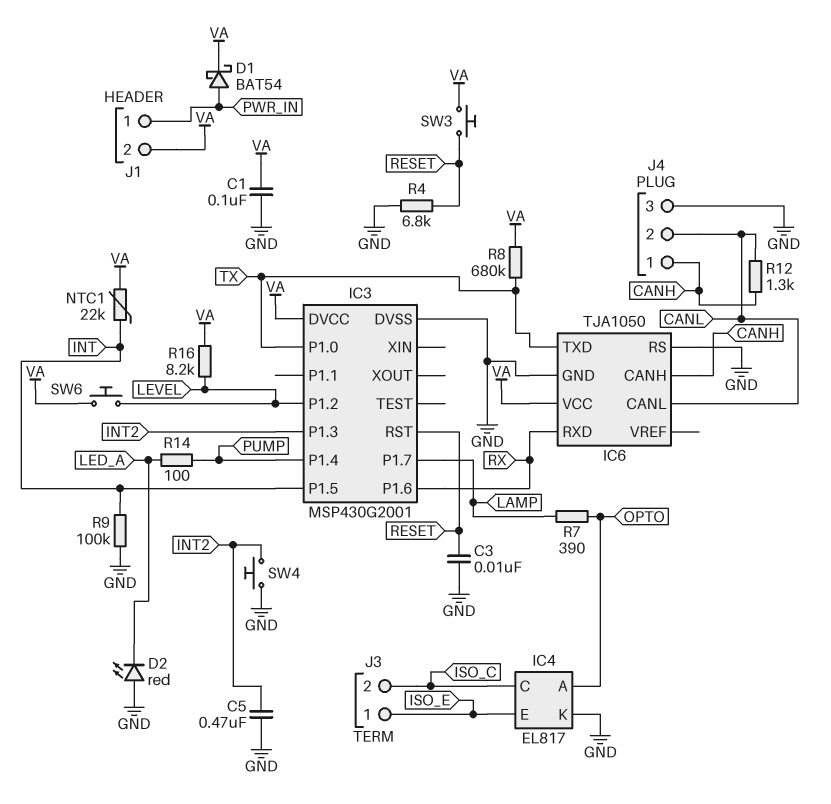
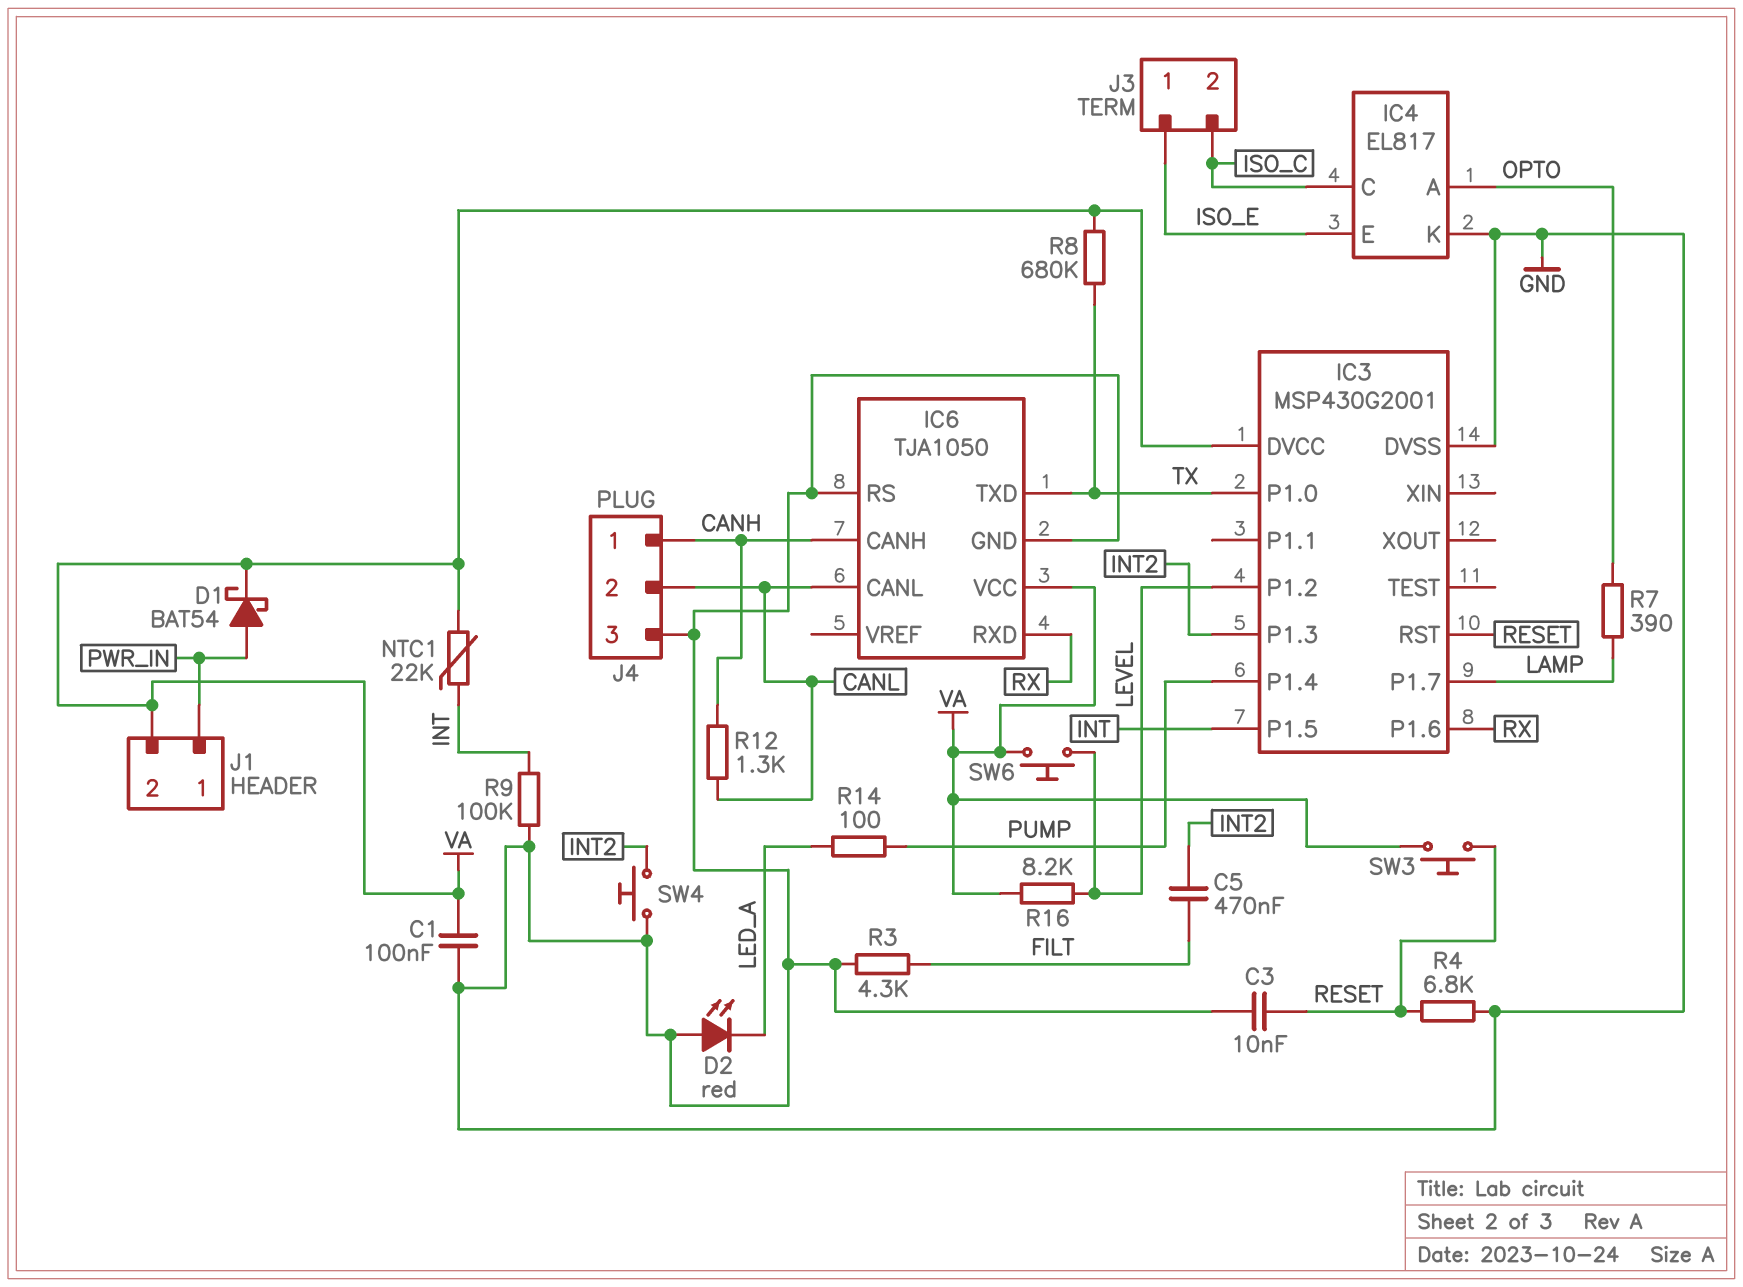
C5: 470nF (GND, INT2) -> 470nF (FILT, INT2)
R3: none -> 4.3k (FILT, GND)

